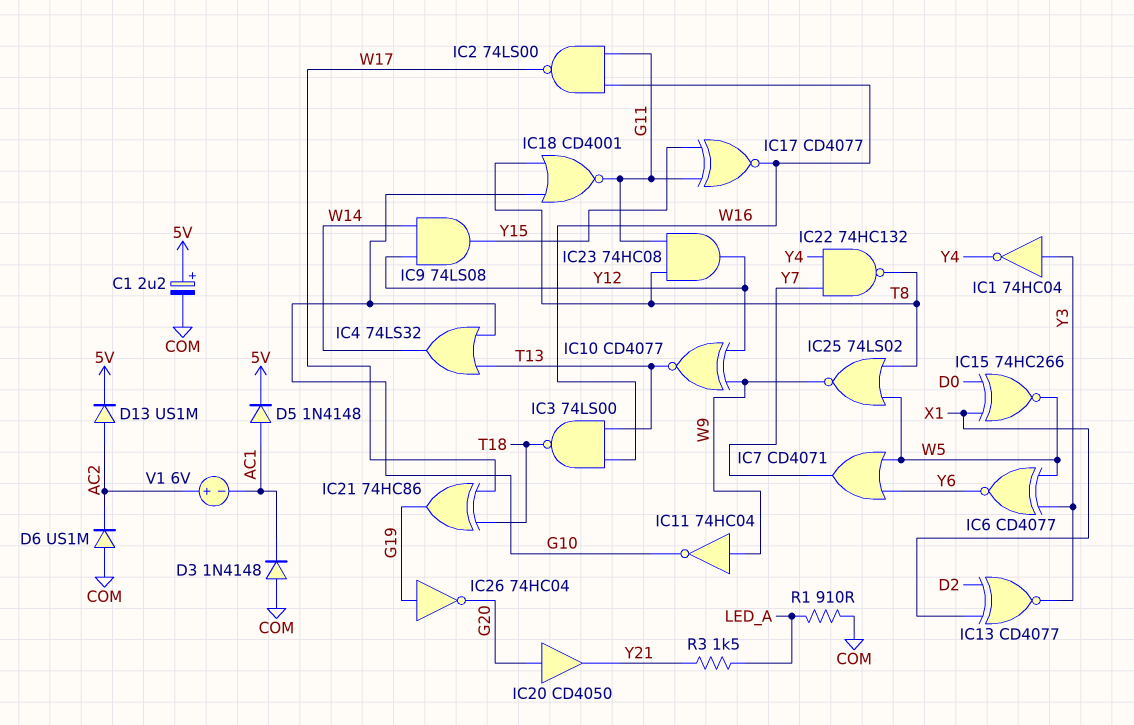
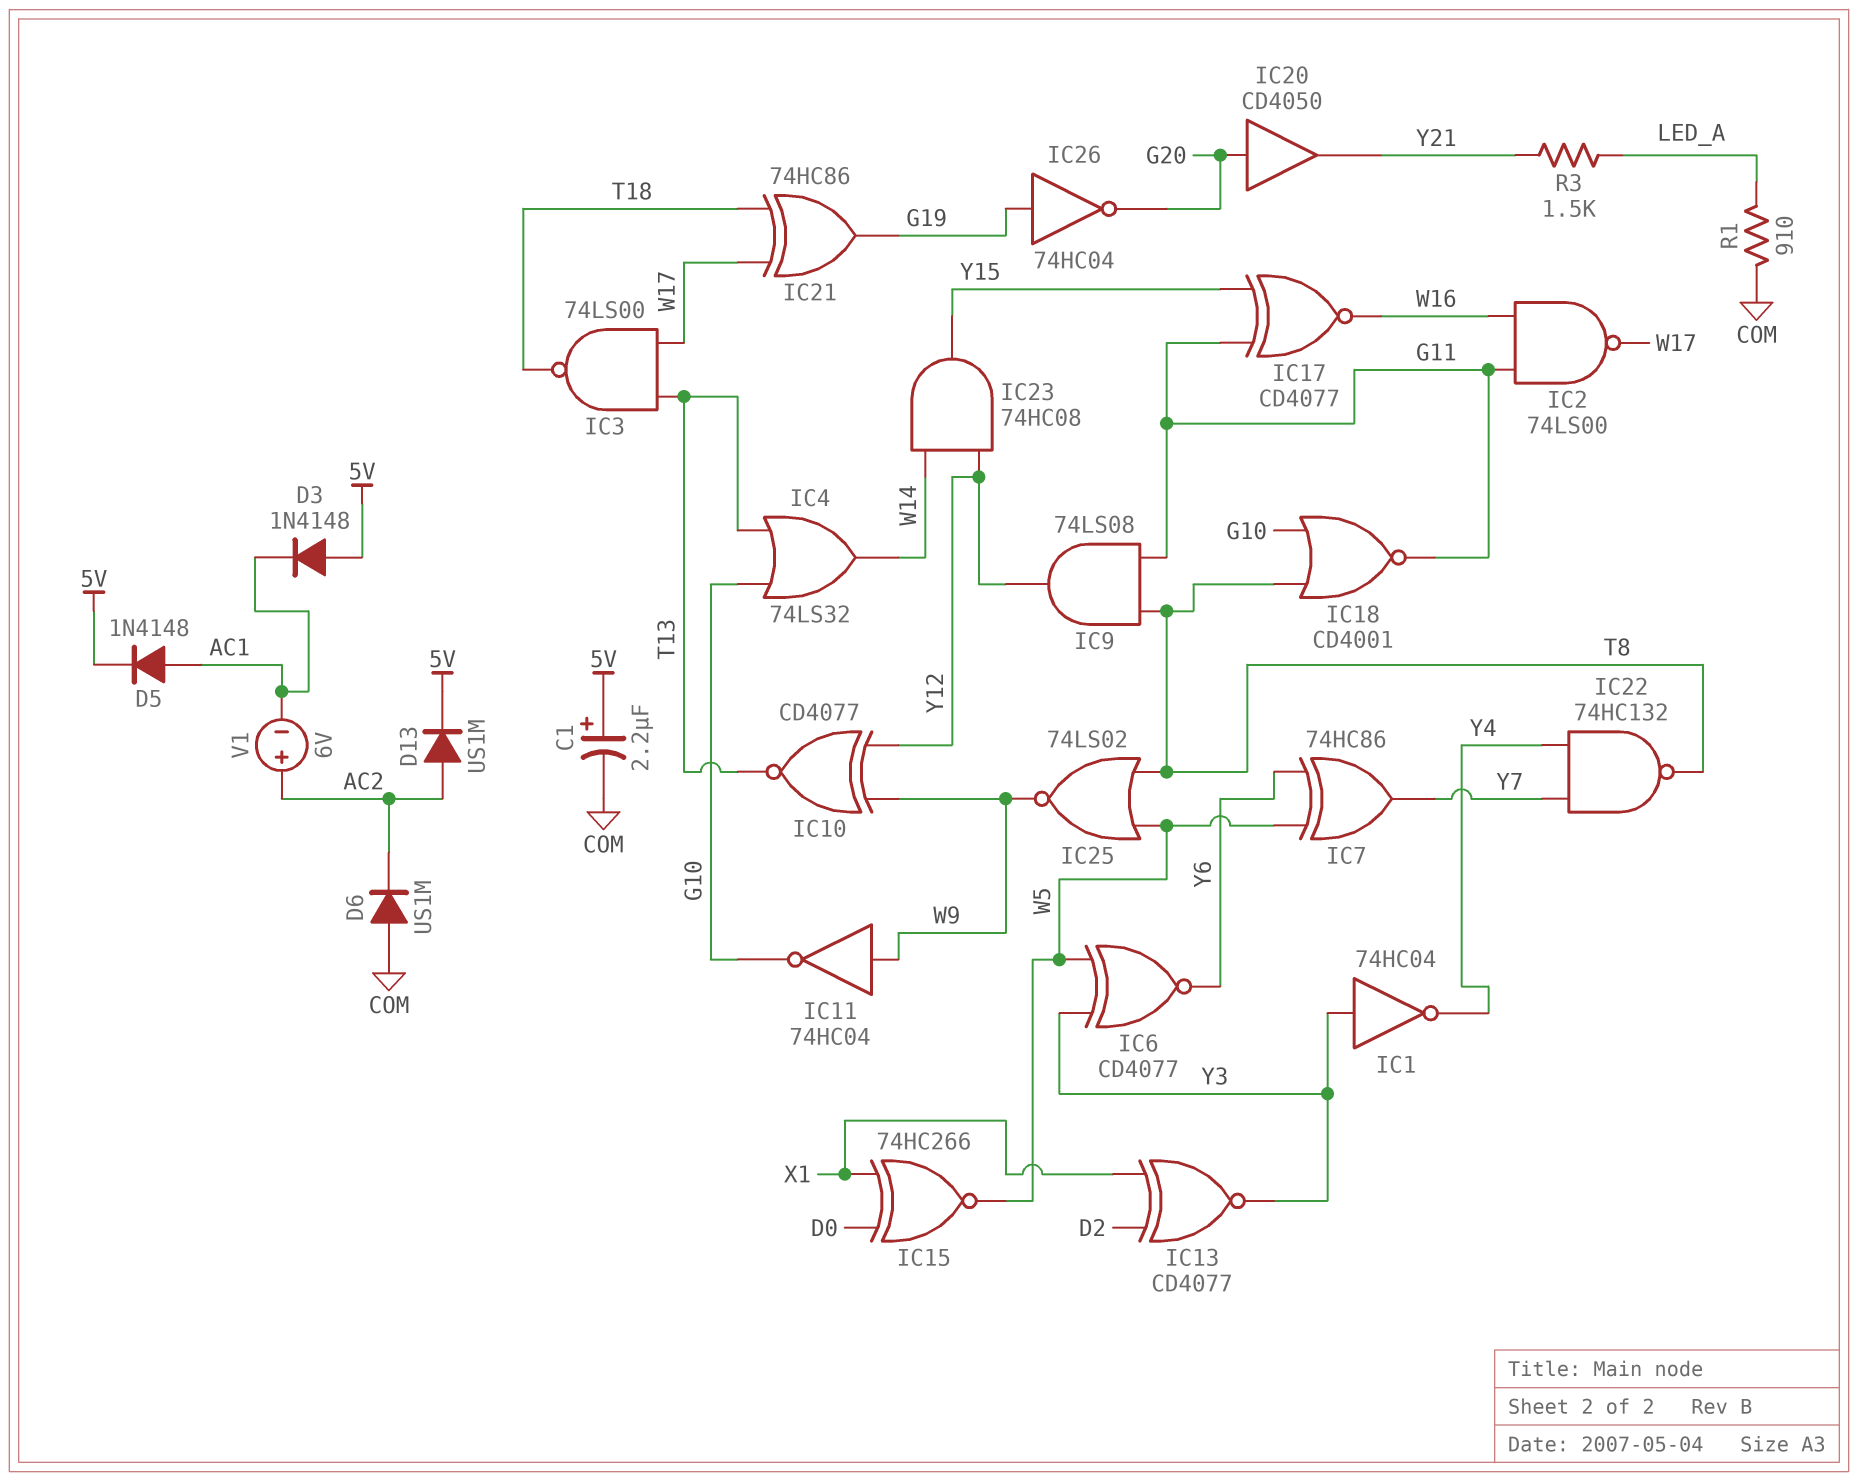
D3: diode 1N4148 (A COM, K AC1) -> diode 1N4148 (A 5V, K AC1)
IC3: NAND 74LS00 (in T13, in W16, out T18) -> NAND 74LS00 (in T13, in W17, out T18)
IC7: OR CD4071 (in W5, in Y6, out Y7) -> XOR 74HC86 (in W5, in Y6, out Y7)
IC9: AND 74LS08 (in W14, in Y12, out Y15) -> AND 74LS08 (in G11, in T8, out Y12)
IC23: AND 74HC08 (in G11, in T8, out Y12) -> AND 74HC08 (in W14, in Y12, out Y15)

